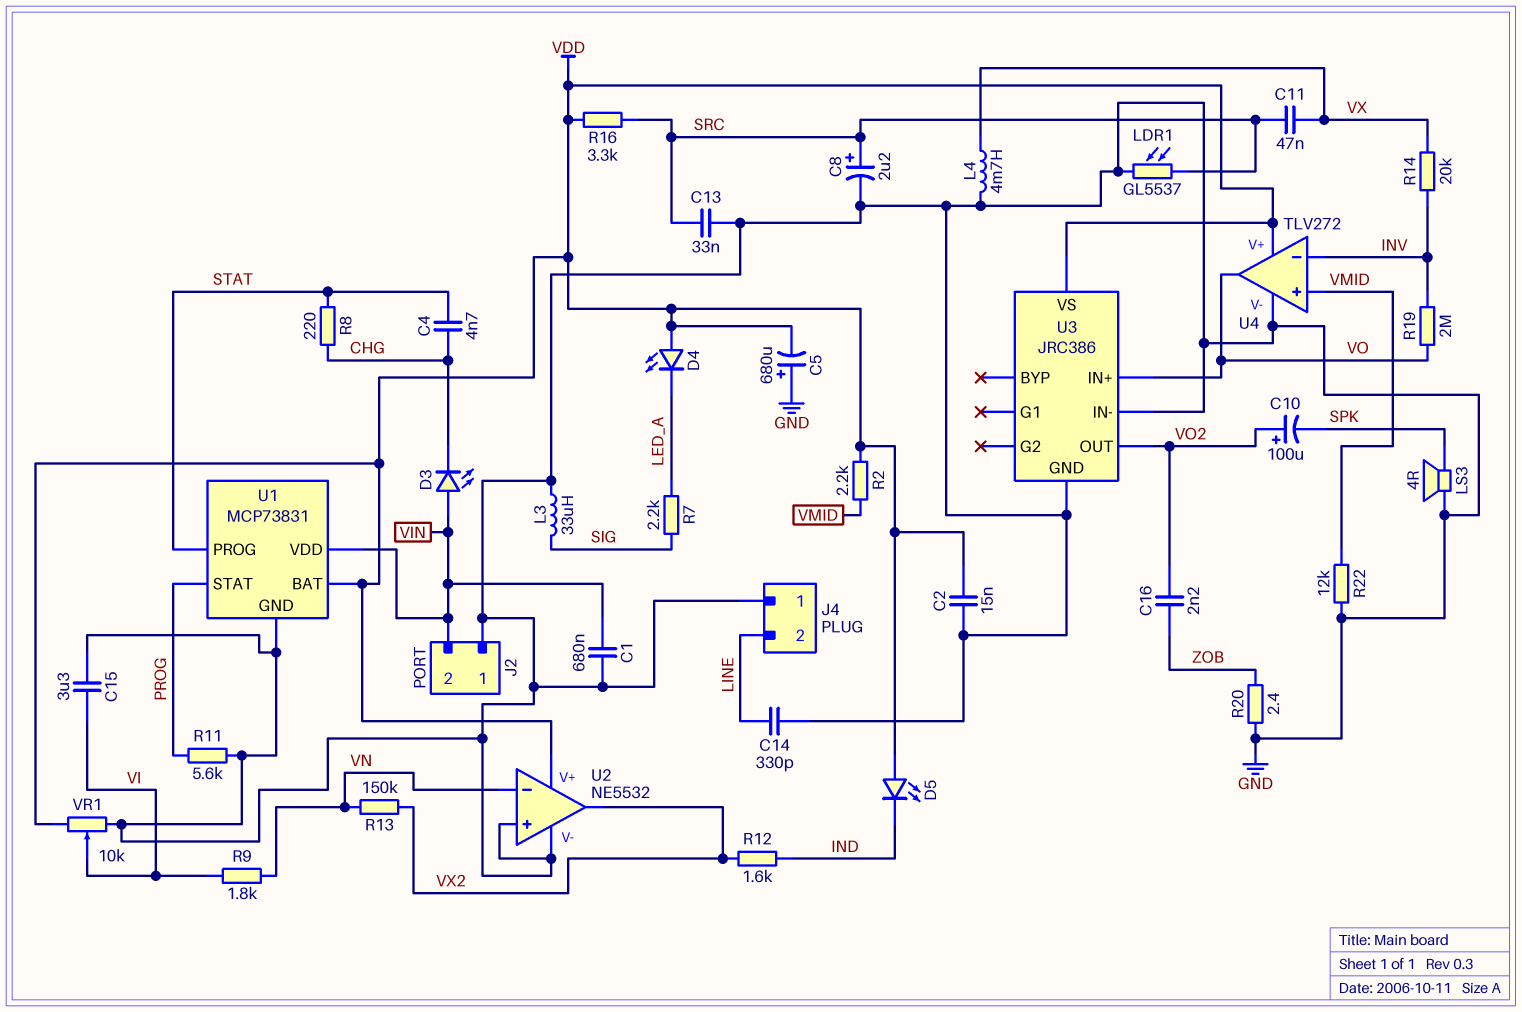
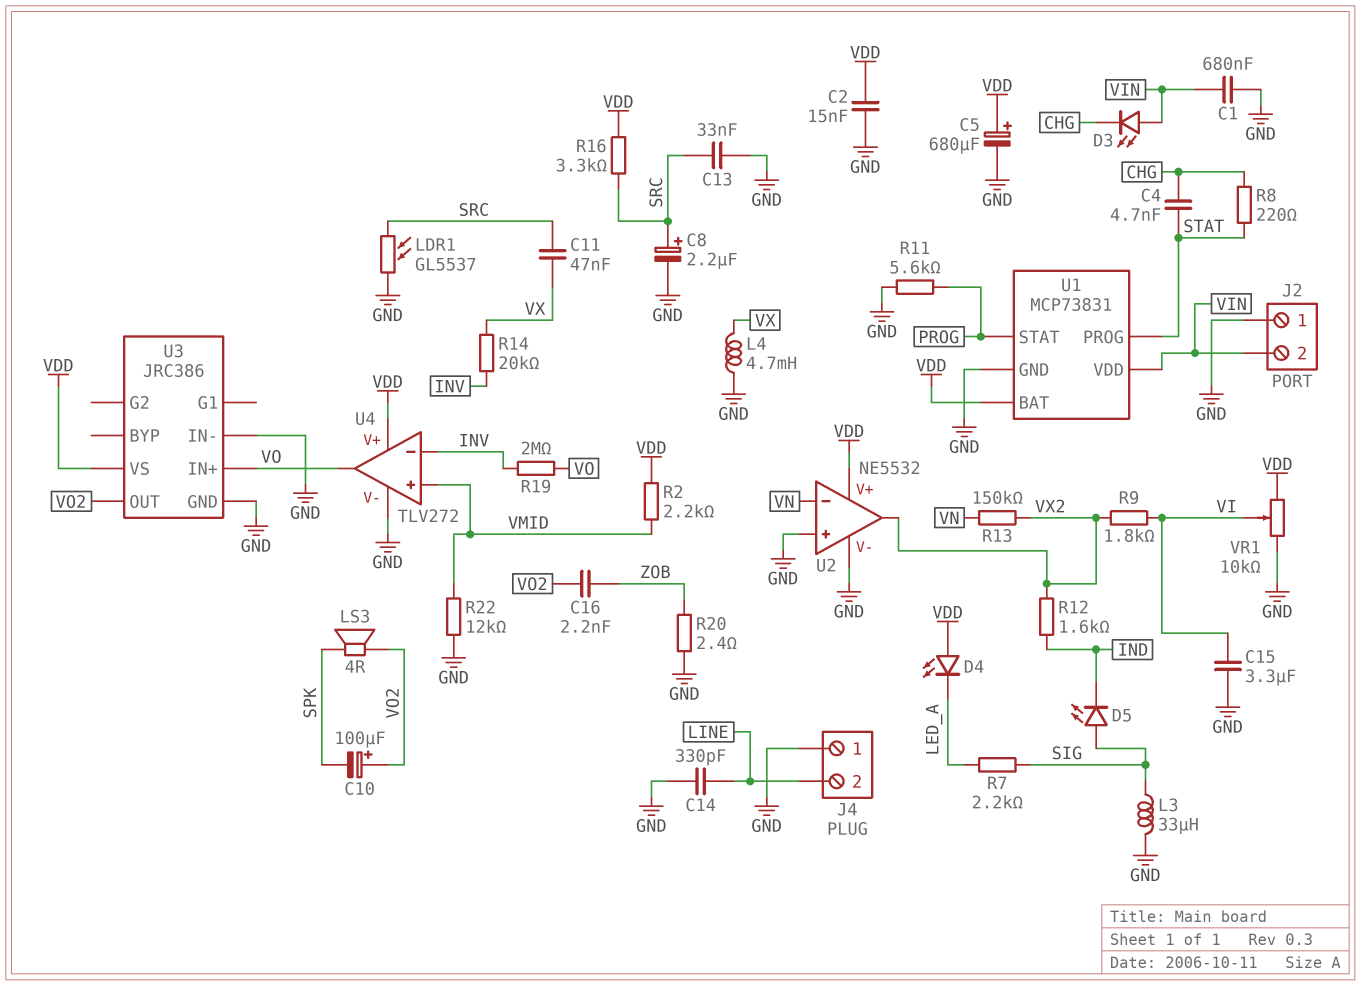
C5: 680uF (plus GND, minus VDD) -> 680uF (plus VDD, minus GND)
D5: LED (A VDD, K IND) -> LED (A SIG, K IND)
LS3: speaker 4R (GND, SPK) -> speaker 4R (SPK, VO2)
R9: 1.8k (VI, VN) -> 1.8k (VI, VX2)

